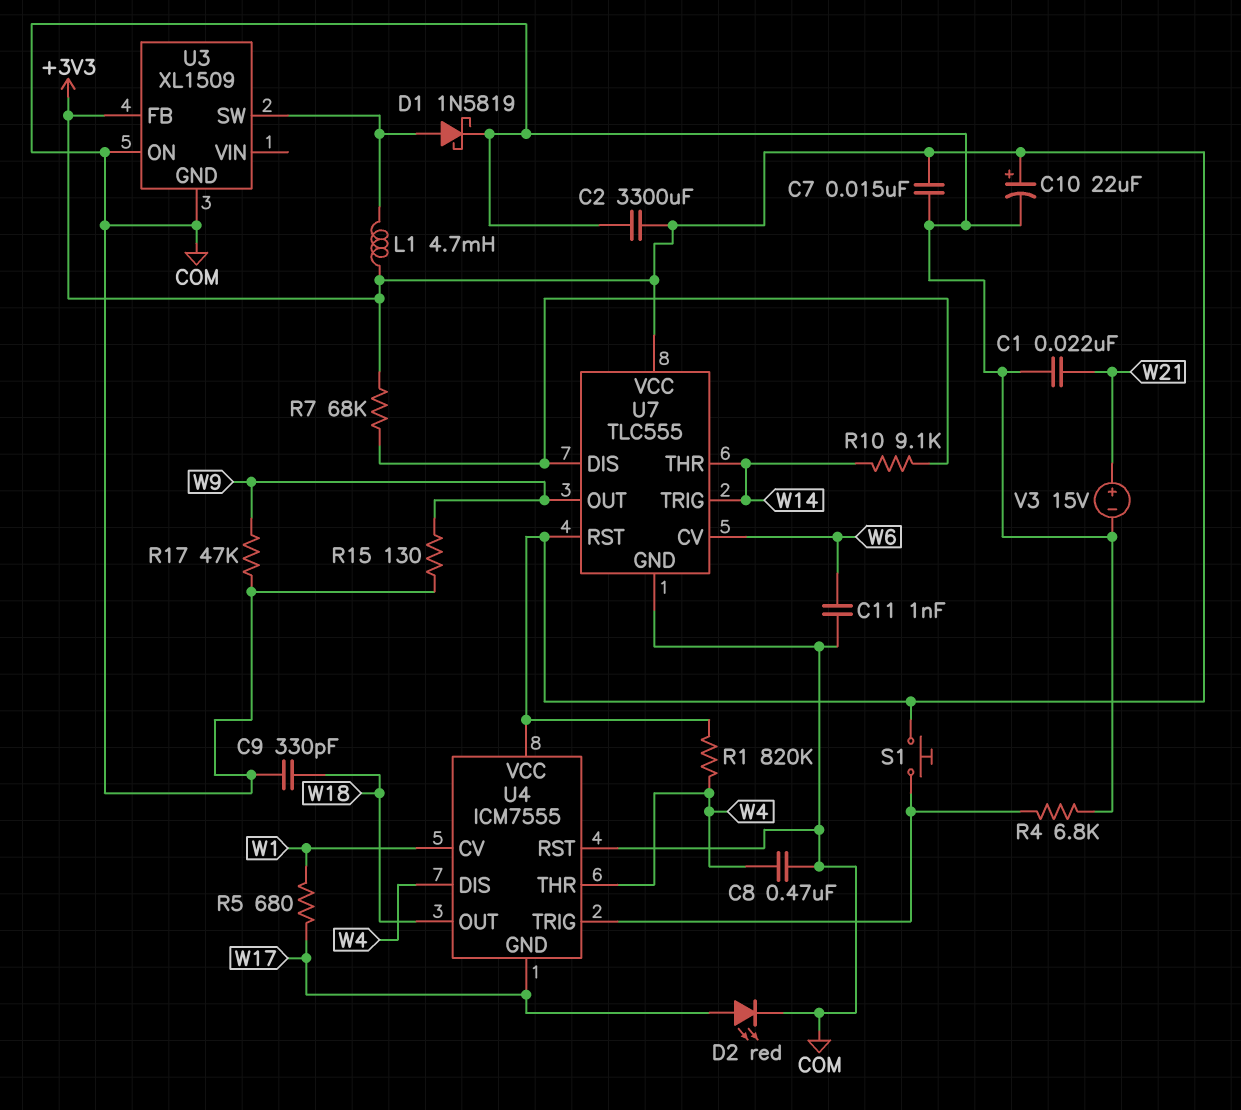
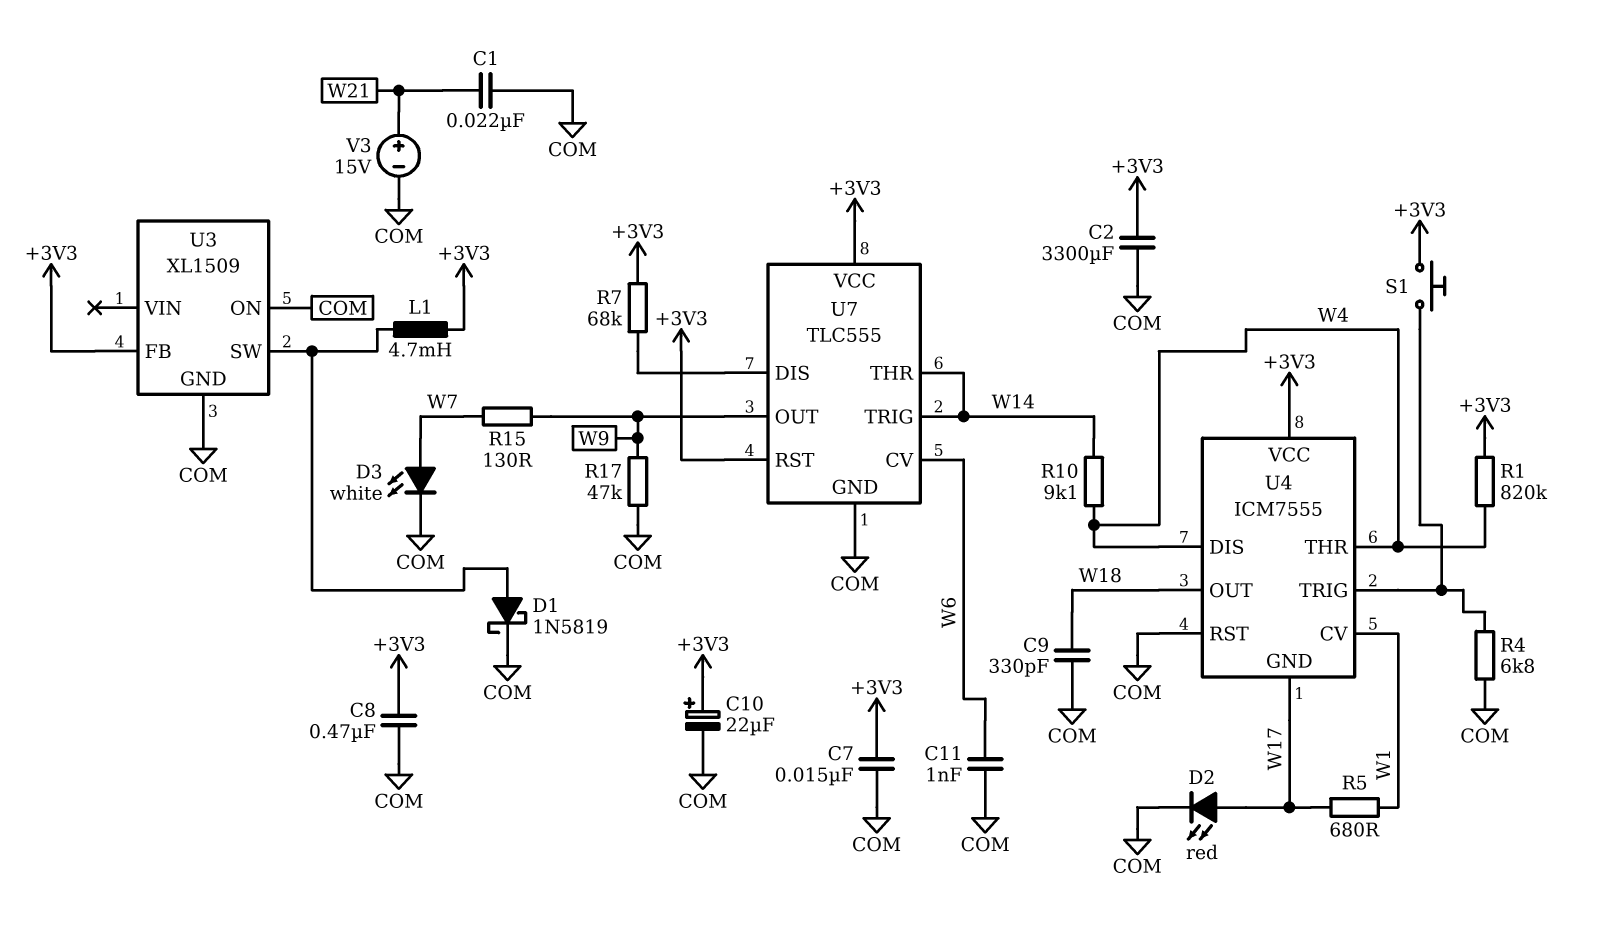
C8: 470nF (COM, W4) -> 470nF (+3V3, COM)
D3: none -> LED white (A W7, K COM)
R10: 9.1k (U7/DIS, W14) -> 9.1k (W4, W14)
R15: 130 (COM, W9) -> 130 (W7, W9)

